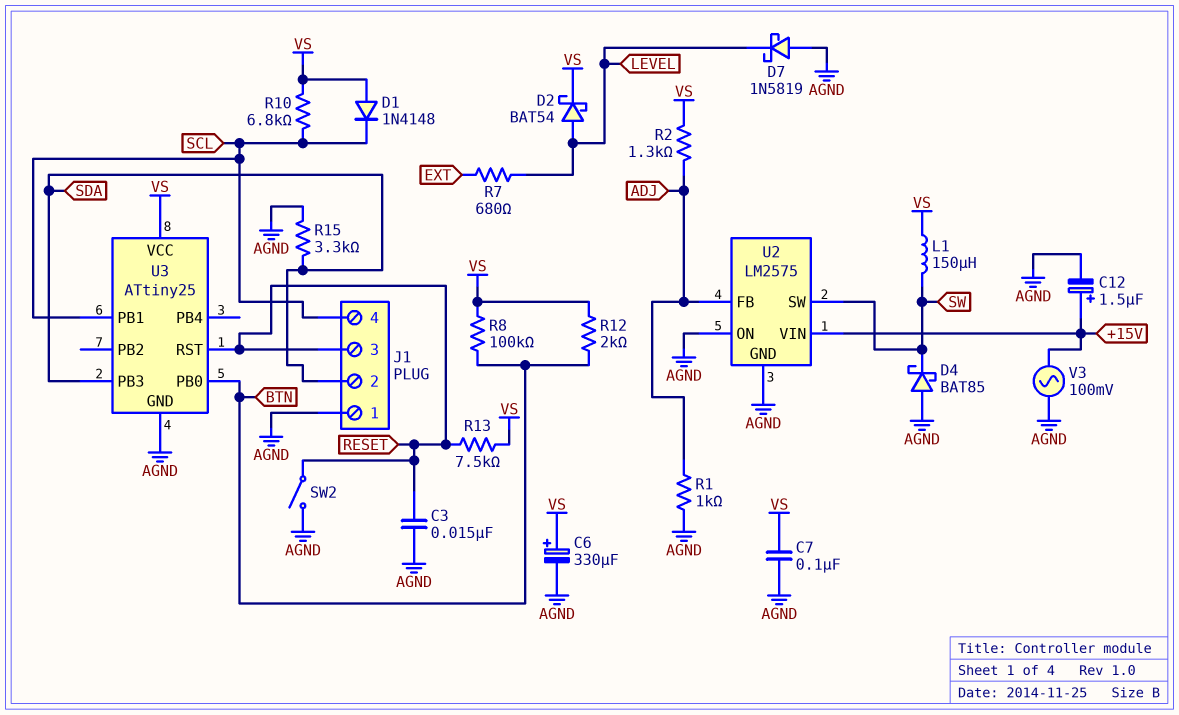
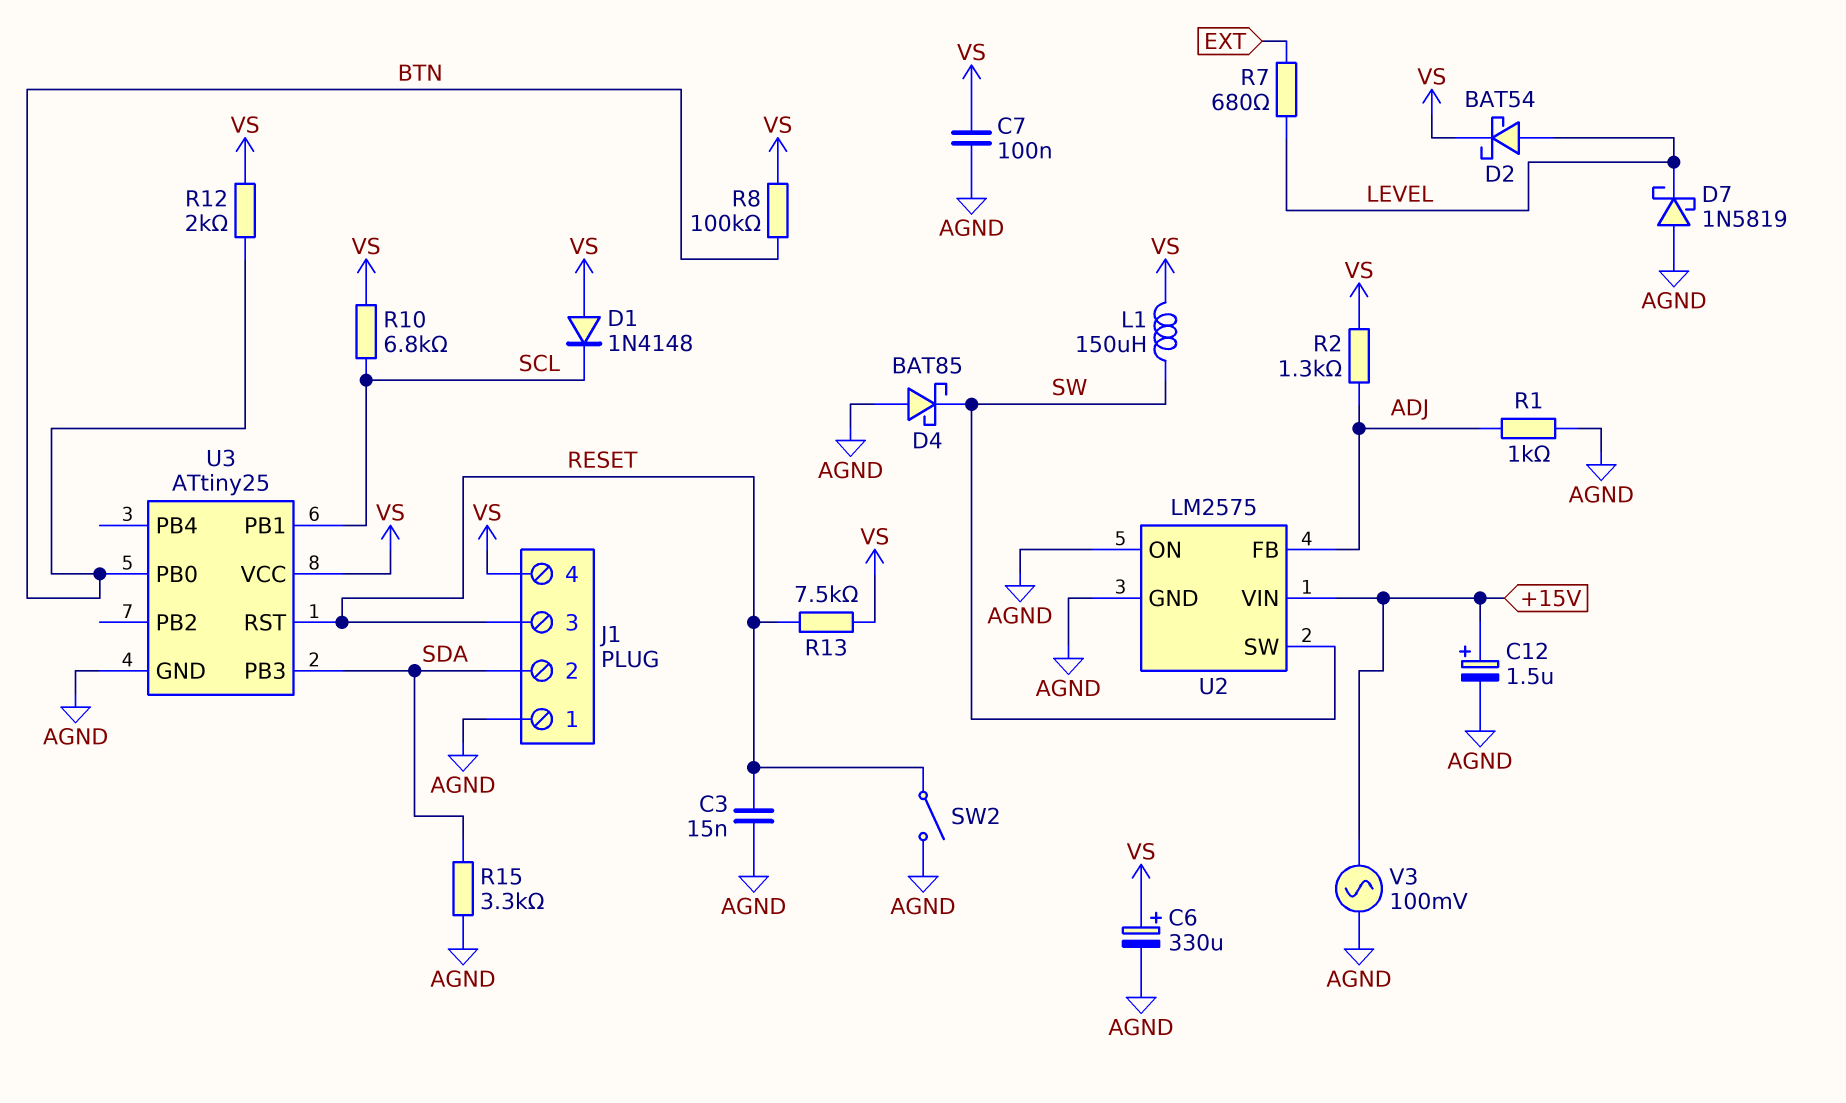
J1 pin 4: SCL -> VS

